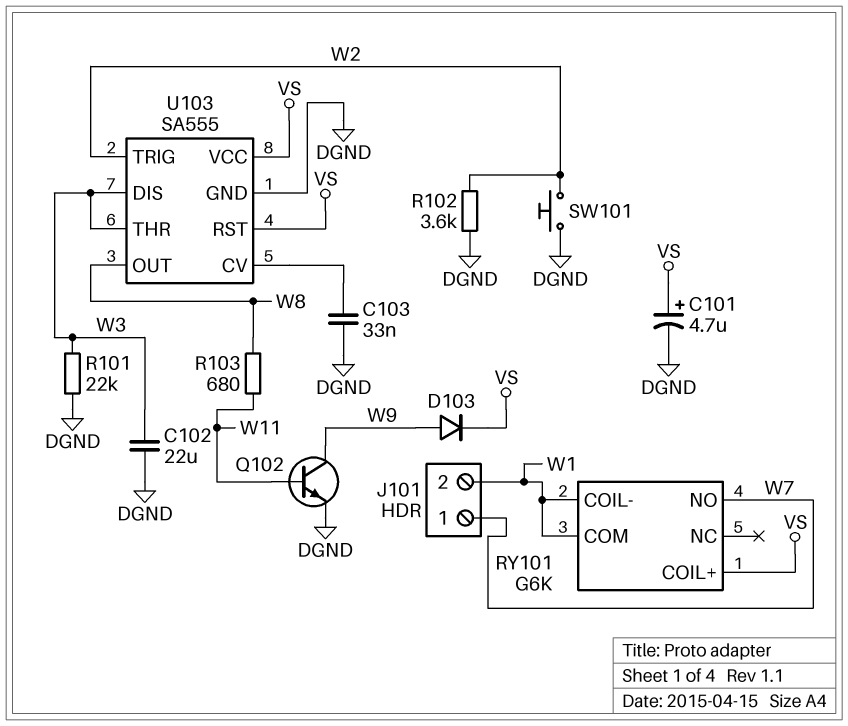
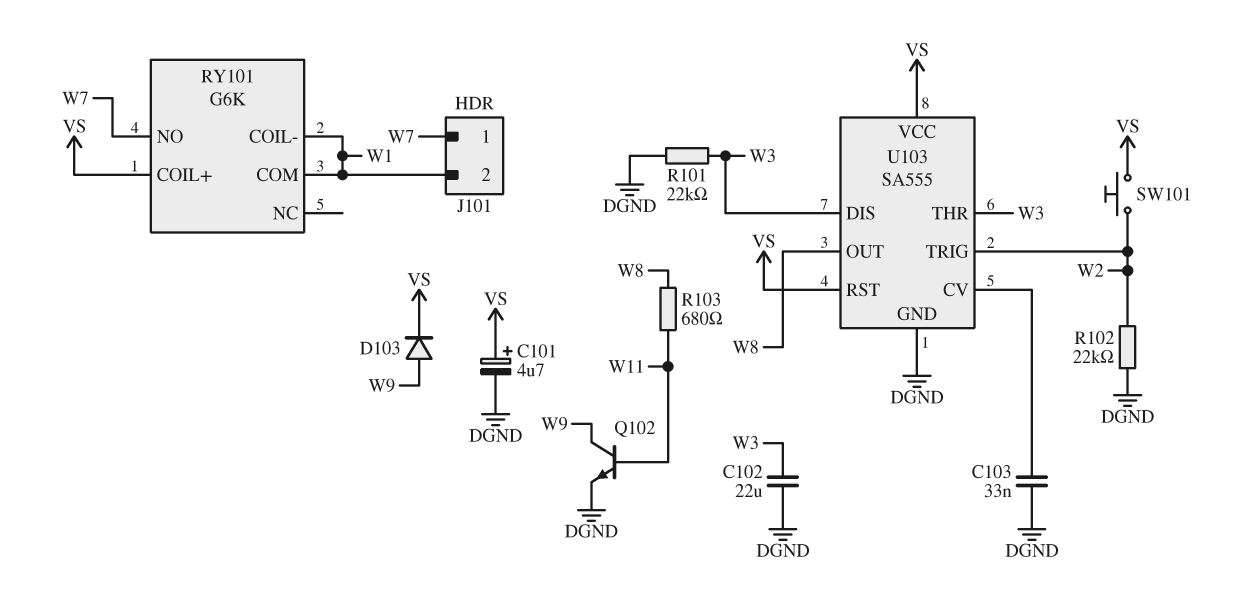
R102: 3.6k (DGND, W2) -> 22k (DGND, W2)
SW101: button (DGND, W2) -> button (VS, W2)

